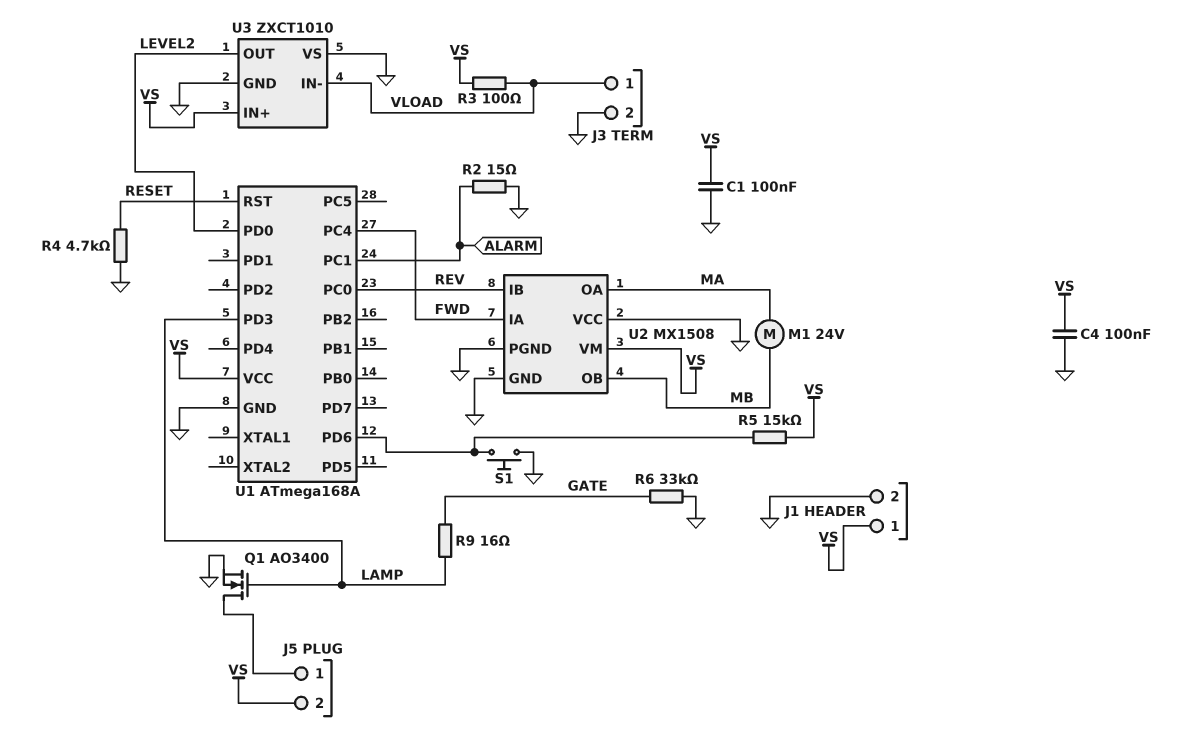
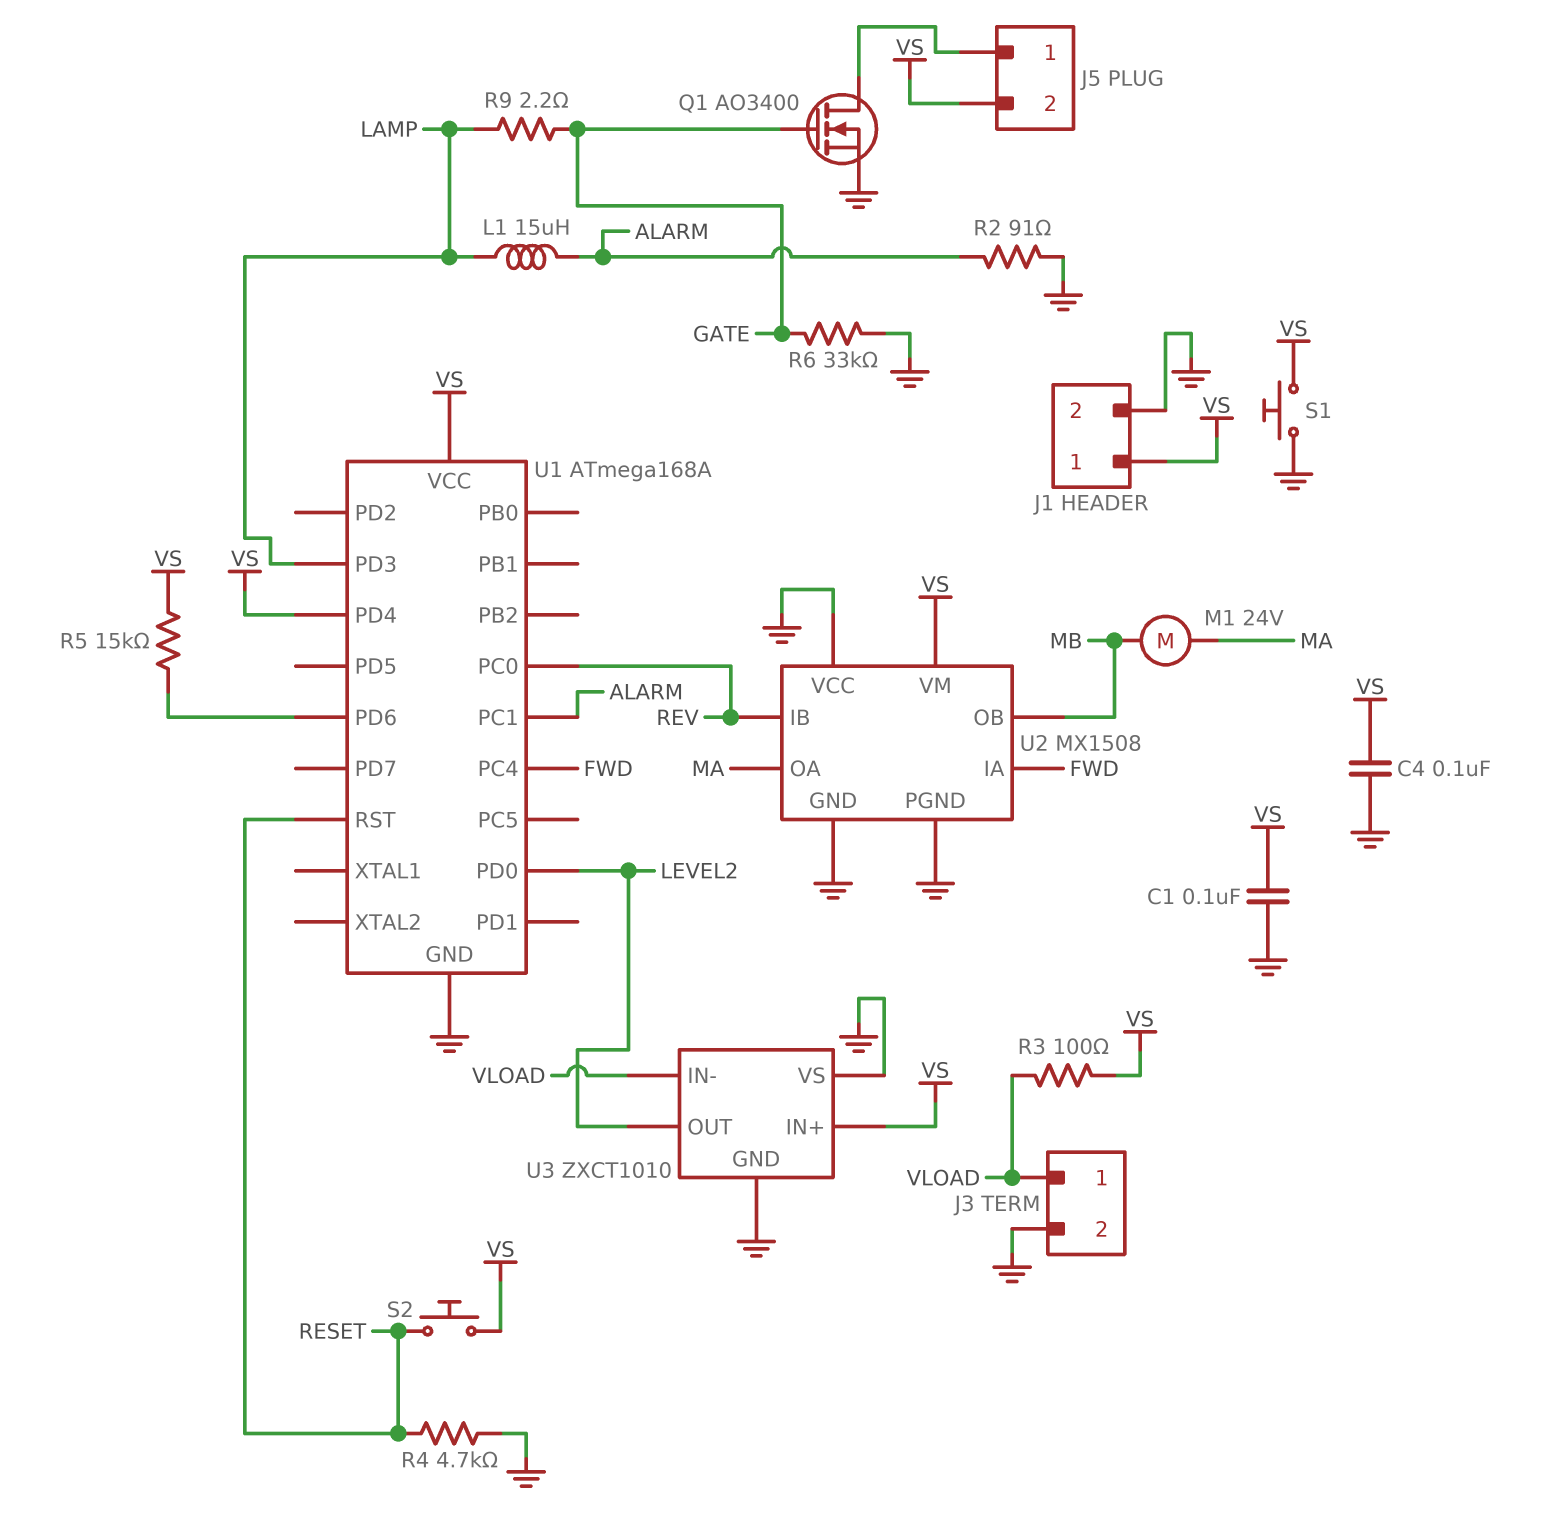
L1: none -> 15uH (ALARM, LAMP)
Q1: NMOS AO3400 (G LAMP, D J5/1, S GND) -> NMOS AO3400 (G GATE, D J5/1, S GND)
R2: 15 (ALARM, GND) -> 91 (ALARM, GND)
R9: 16 (GATE, LAMP) -> 2.2 (GATE, LAMP)
S1: button (GND, U1/PD6) -> button (GND, VS)
S2: none -> button (RESET, VS)
U1 pin PD4: none -> VS

